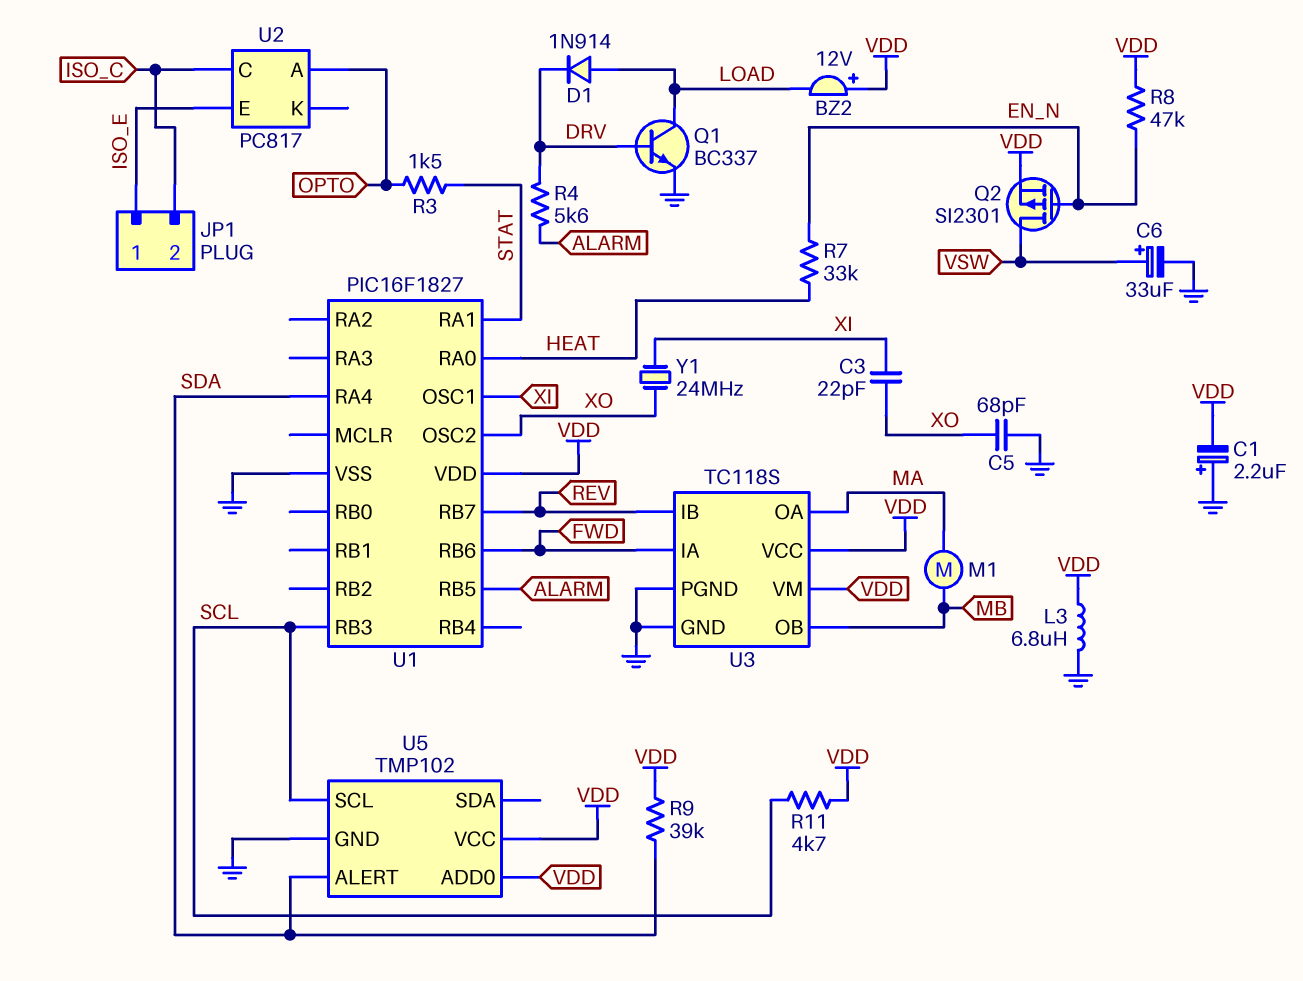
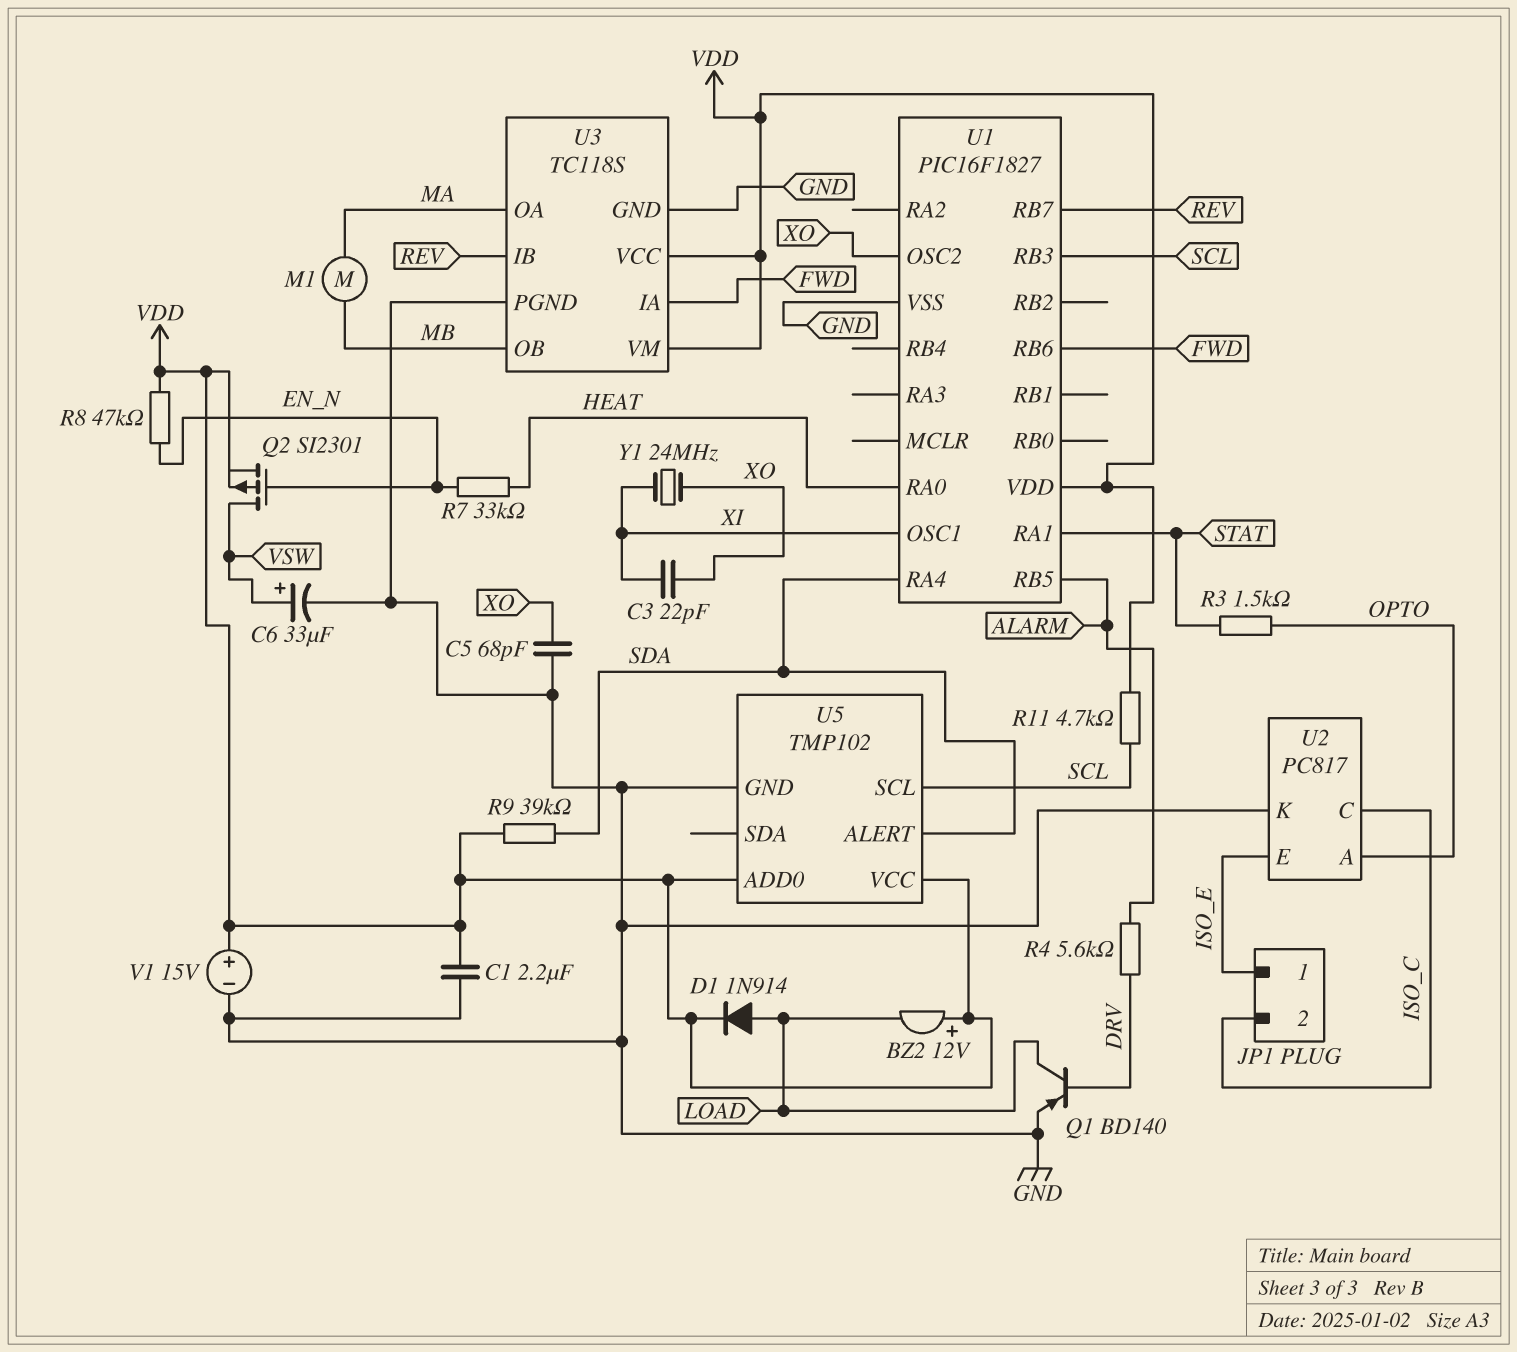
C1: 2.2uF (plus GND, minus VDD) -> 2.2uF (GND, VDD)
D1: diode 1N914 (A LOAD, K DRV) -> diode 1N914 (A LOAD, K VDD)
L3: 6.8uH (GND, VDD) -> none
Q1: NPN BC337 (B DRV, C LOAD, E GND) -> PNP BD140 (B DRV, C LOAD, E GND)
U2 pin K: none -> GND
V1: none -> 15V (plus VDD, minus GND)

